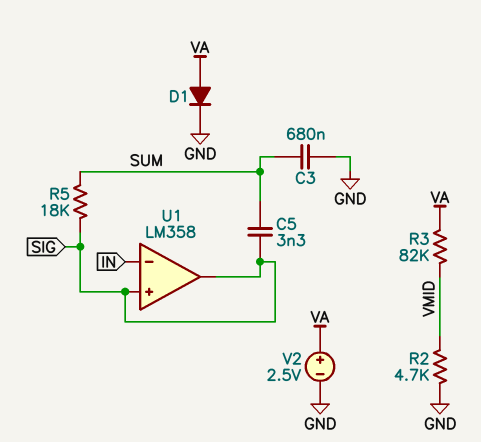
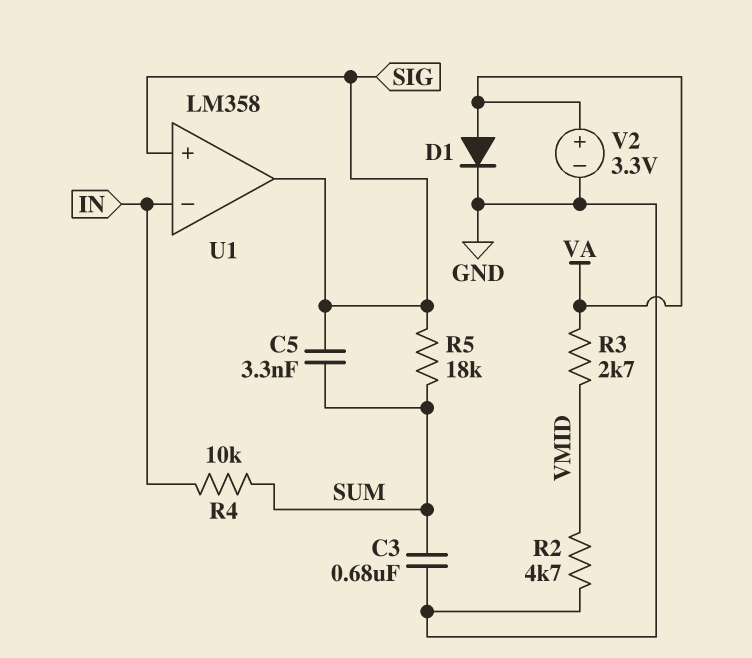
R3: 82k (VA, VMID) -> 2.7k (VA, VMID)
R4: none -> 10k (IN, SUM)
V2: 2.5V (plus VA, minus GND) -> 3.3V (plus VA, minus GND)

